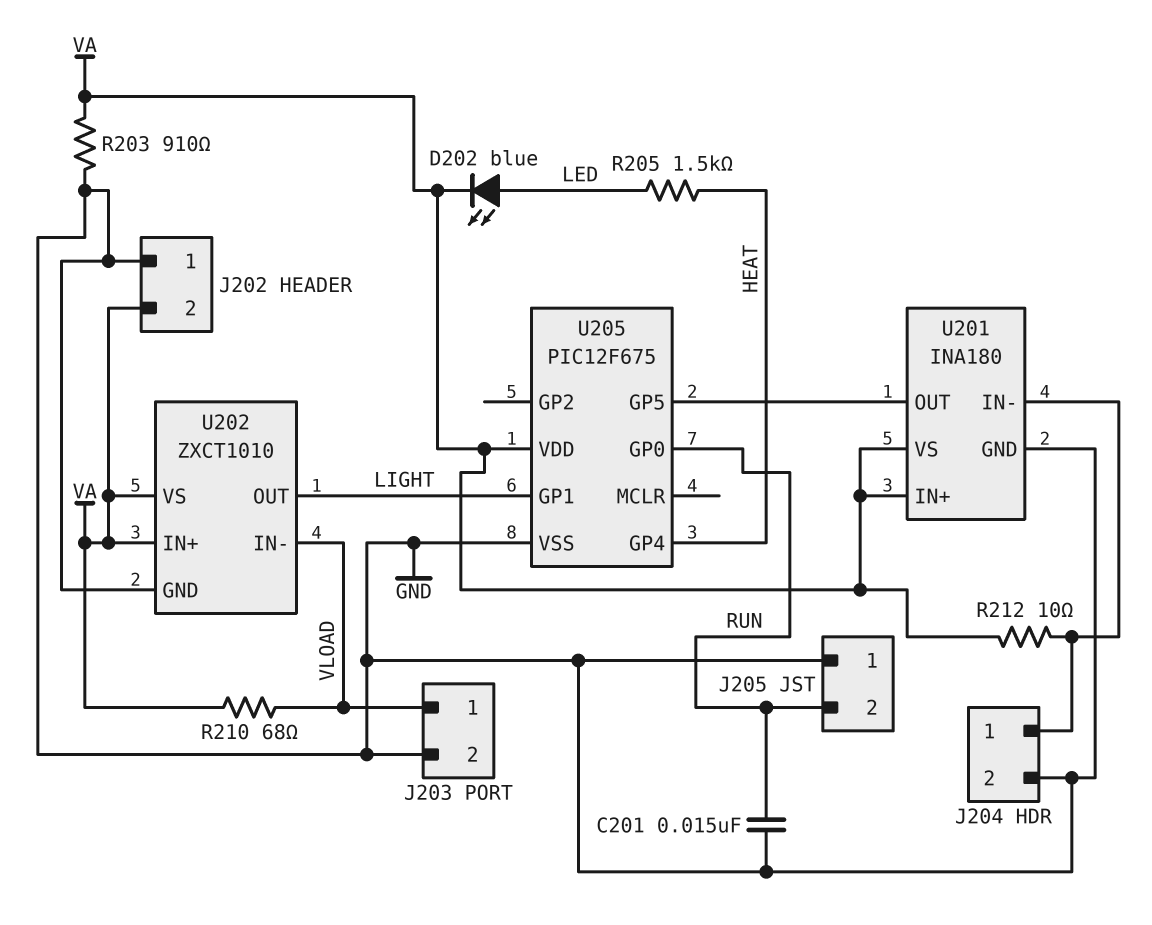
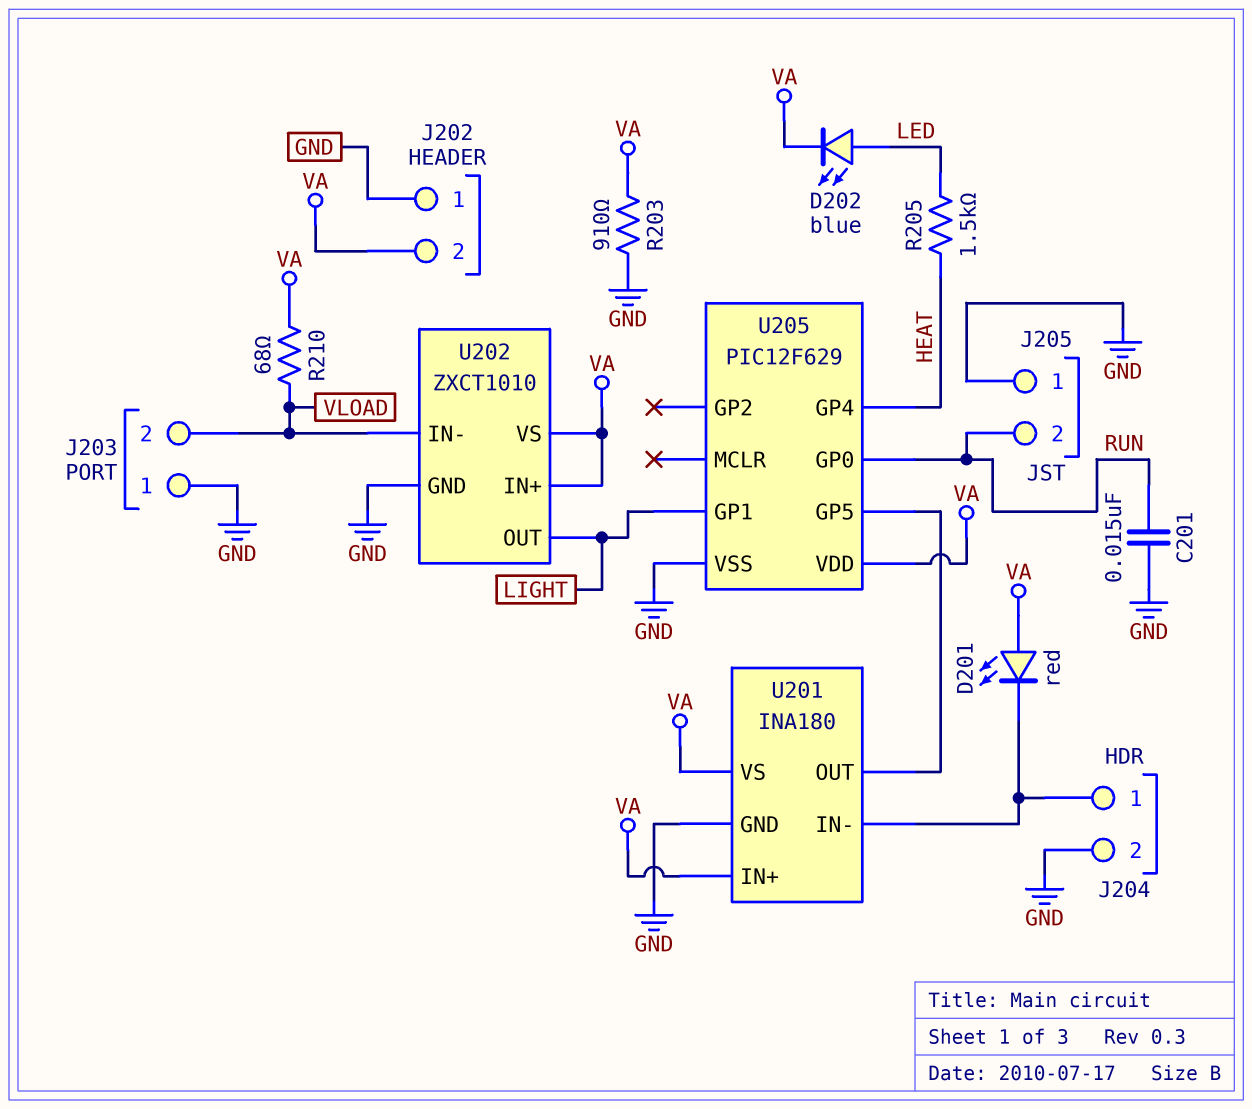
D201: none -> LED red (A VA, K J204/1)
J203 pin 1: VLOAD -> GND
J203 pin 2: GND -> VLOAD
R212: 10 (J204/1, VA) -> none
U205: PIC12F675 -> PIC12F629

